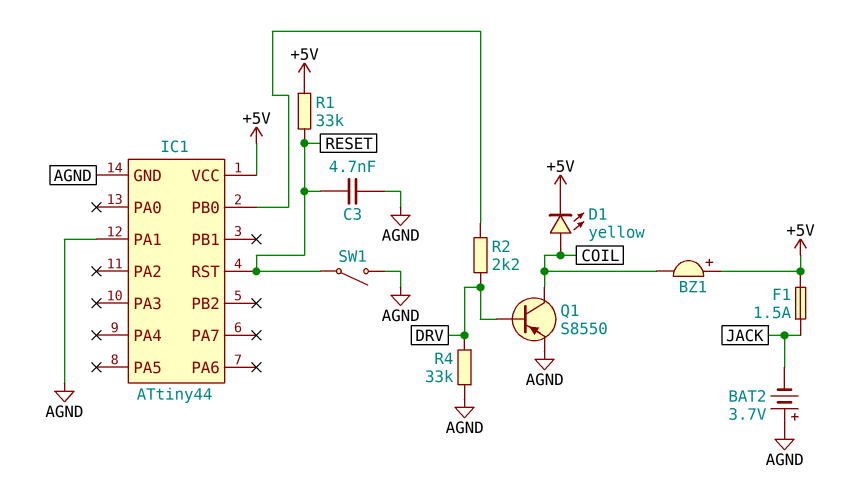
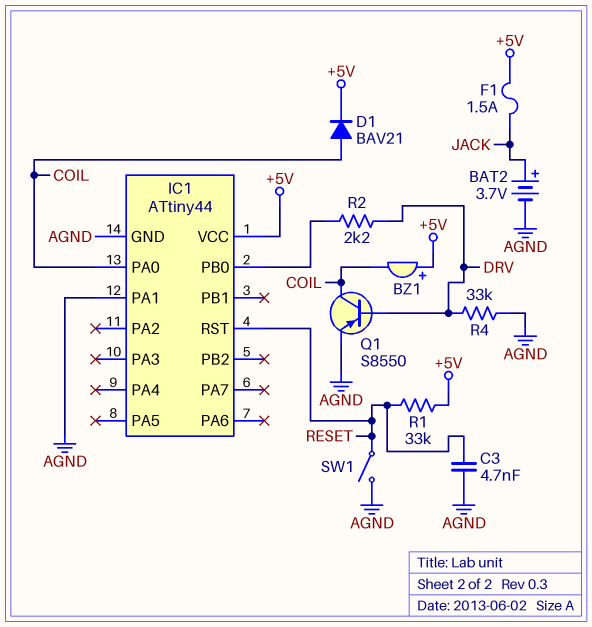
BAT2: 3.7V (plus AGND, minus JACK) -> 3.7V (plus JACK, minus AGND)
D1: LED yellow (A COIL, K +5V) -> diode BAV21 (A COIL, K +5V)
IC1 pin PA0: none -> COIL

